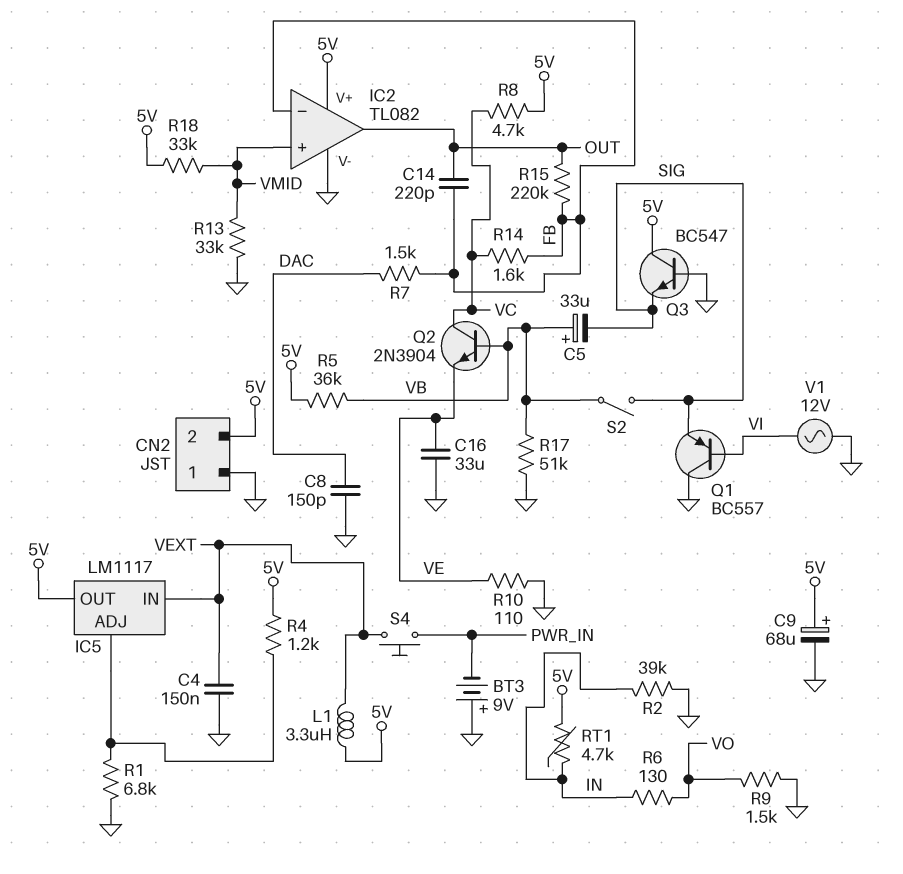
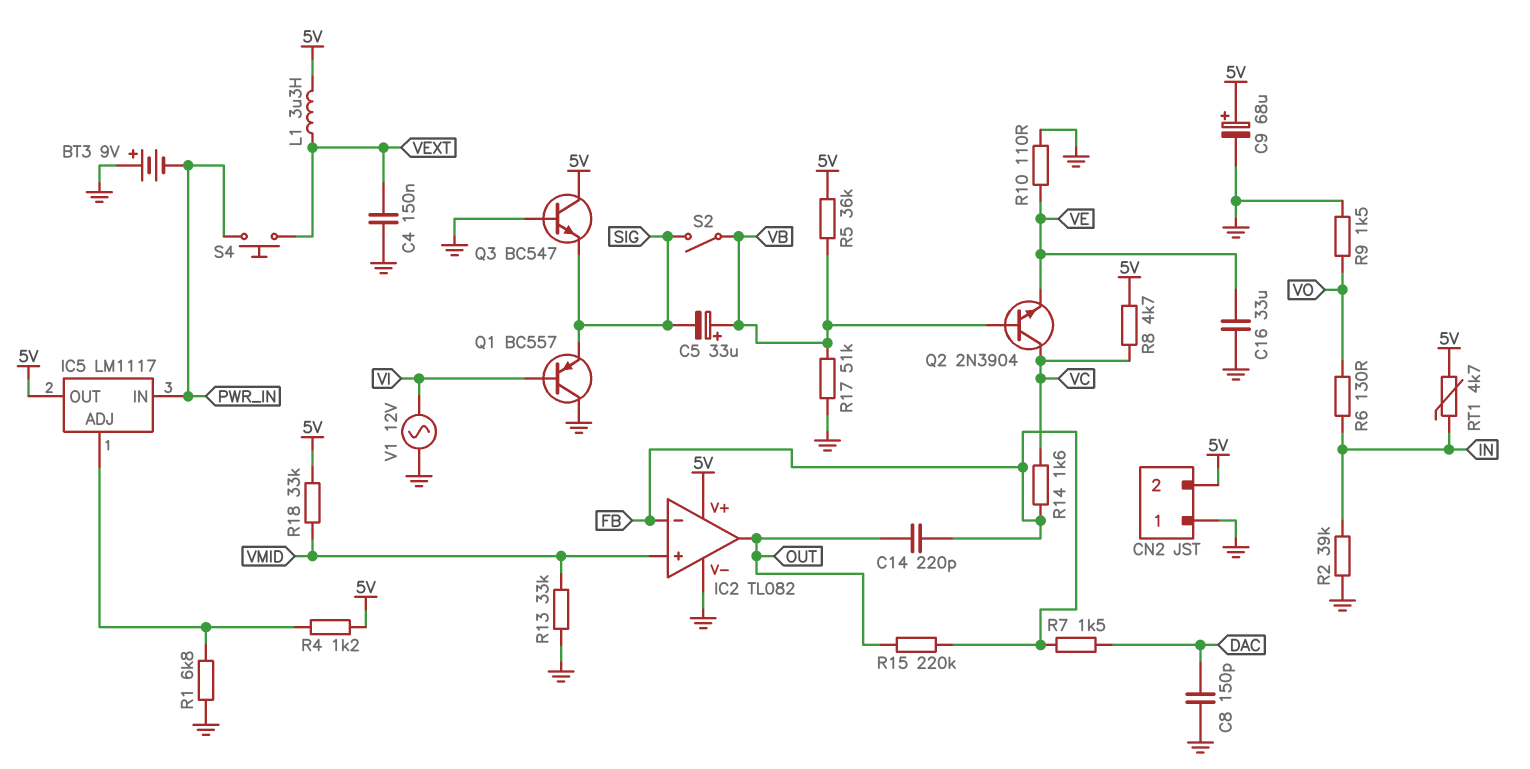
IC5 pin IN: VEXT -> PWR_IN

